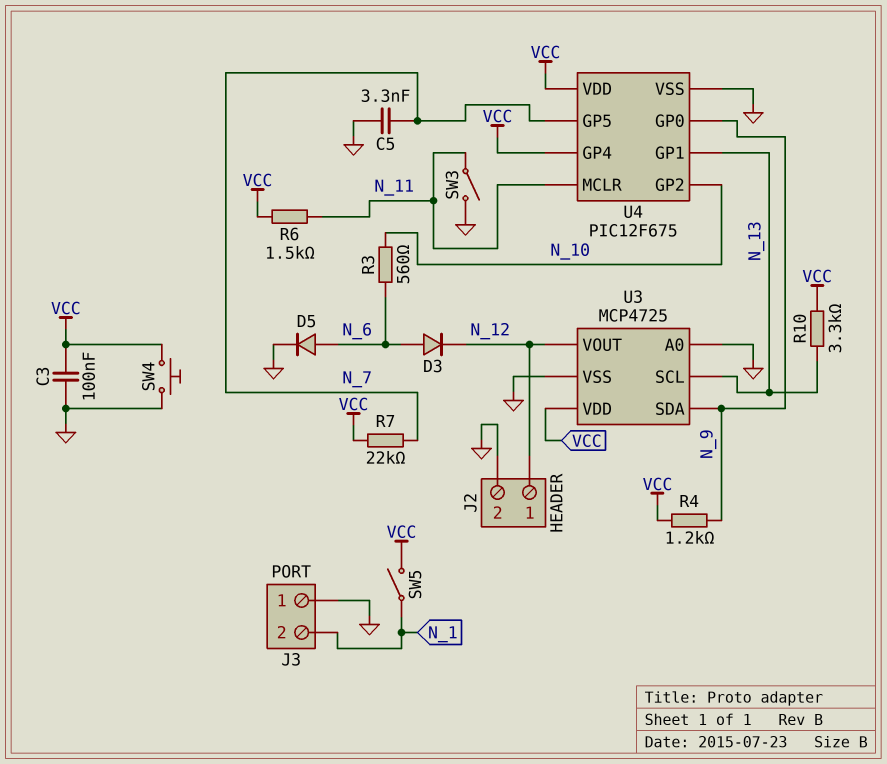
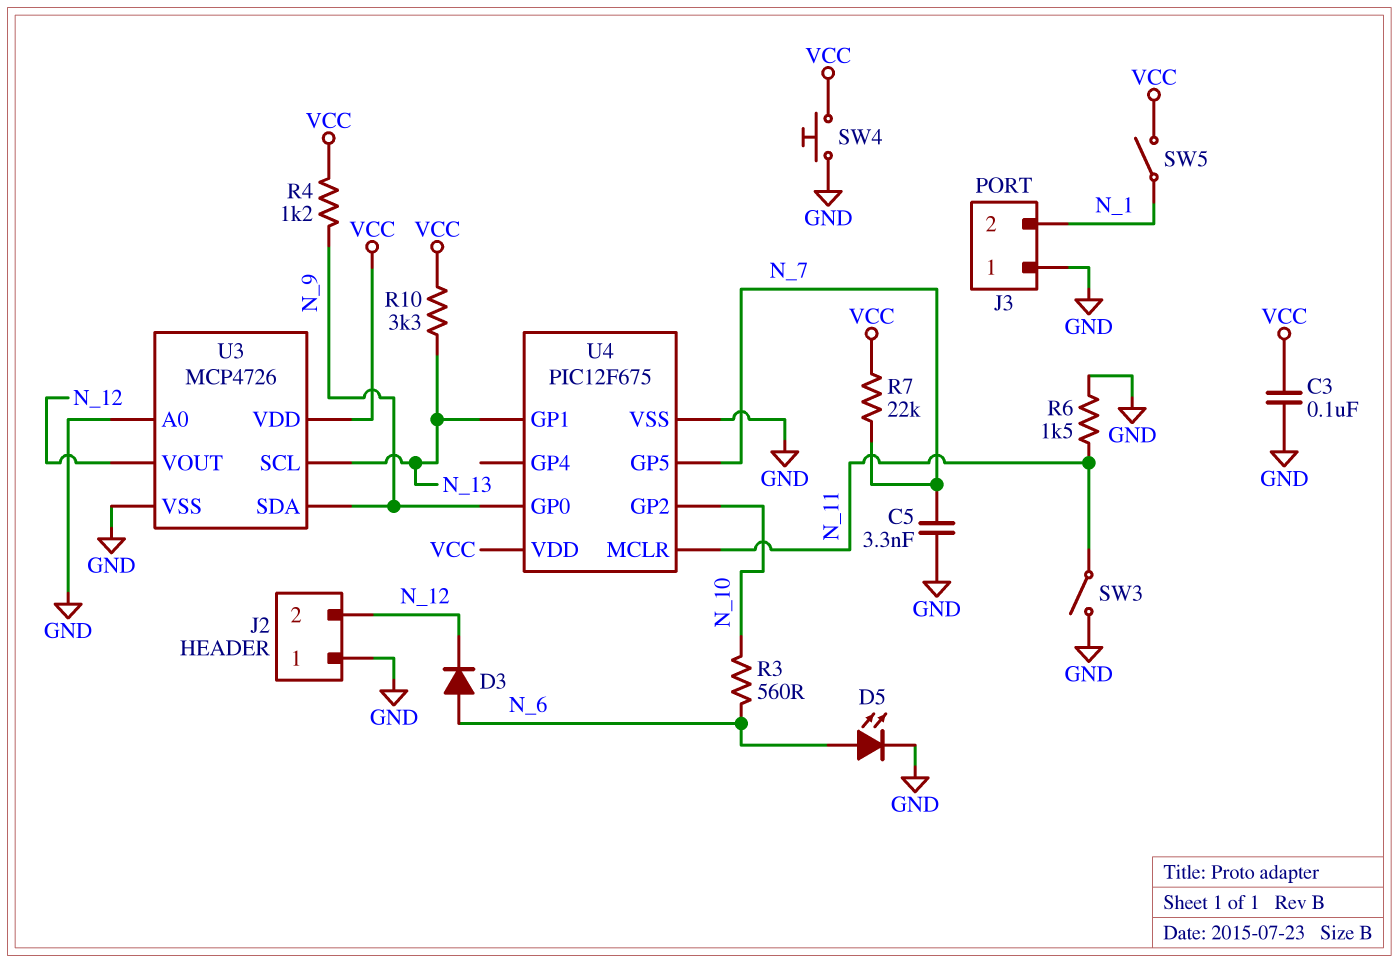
D5: diode (A N_6, K GND) -> LED (A N_6, K GND)
J2 pin 1: N_12 -> GND
J2 pin 2: GND -> N_12
R6: 1.5k (N_11, VCC) -> 1.5k (GND, N_11)
U3: MCP4725 -> MCP4726
U4 pin GP4: VCC -> none

